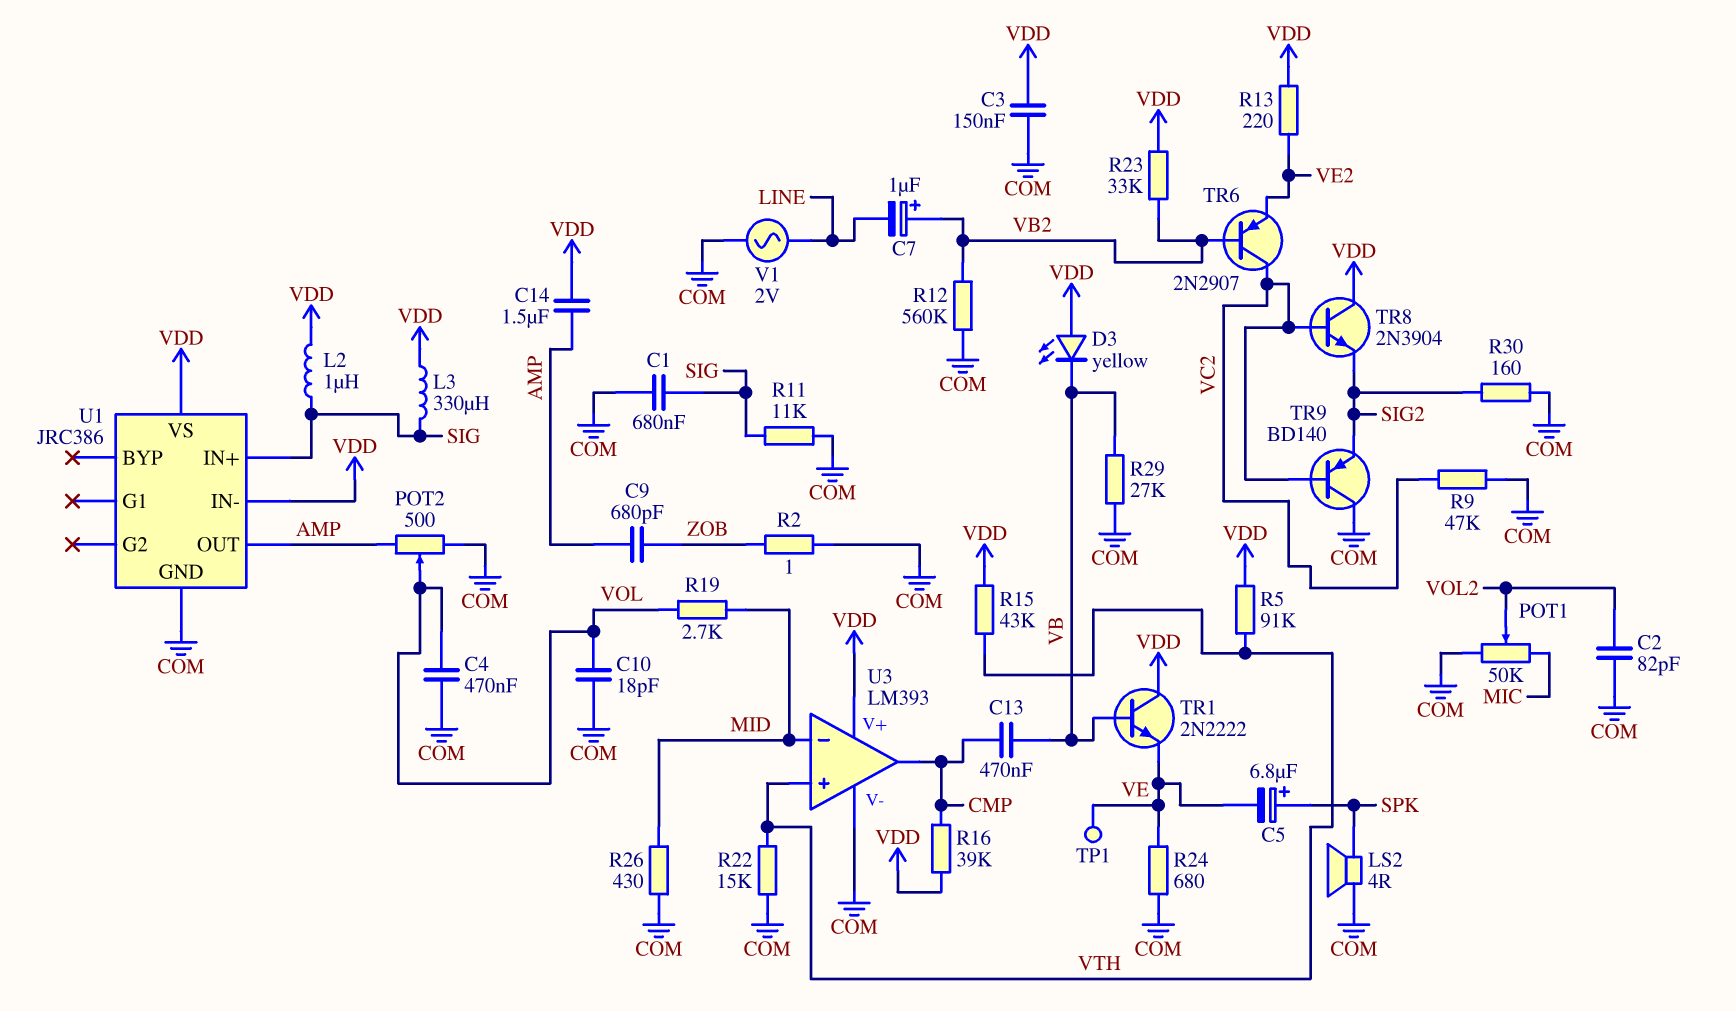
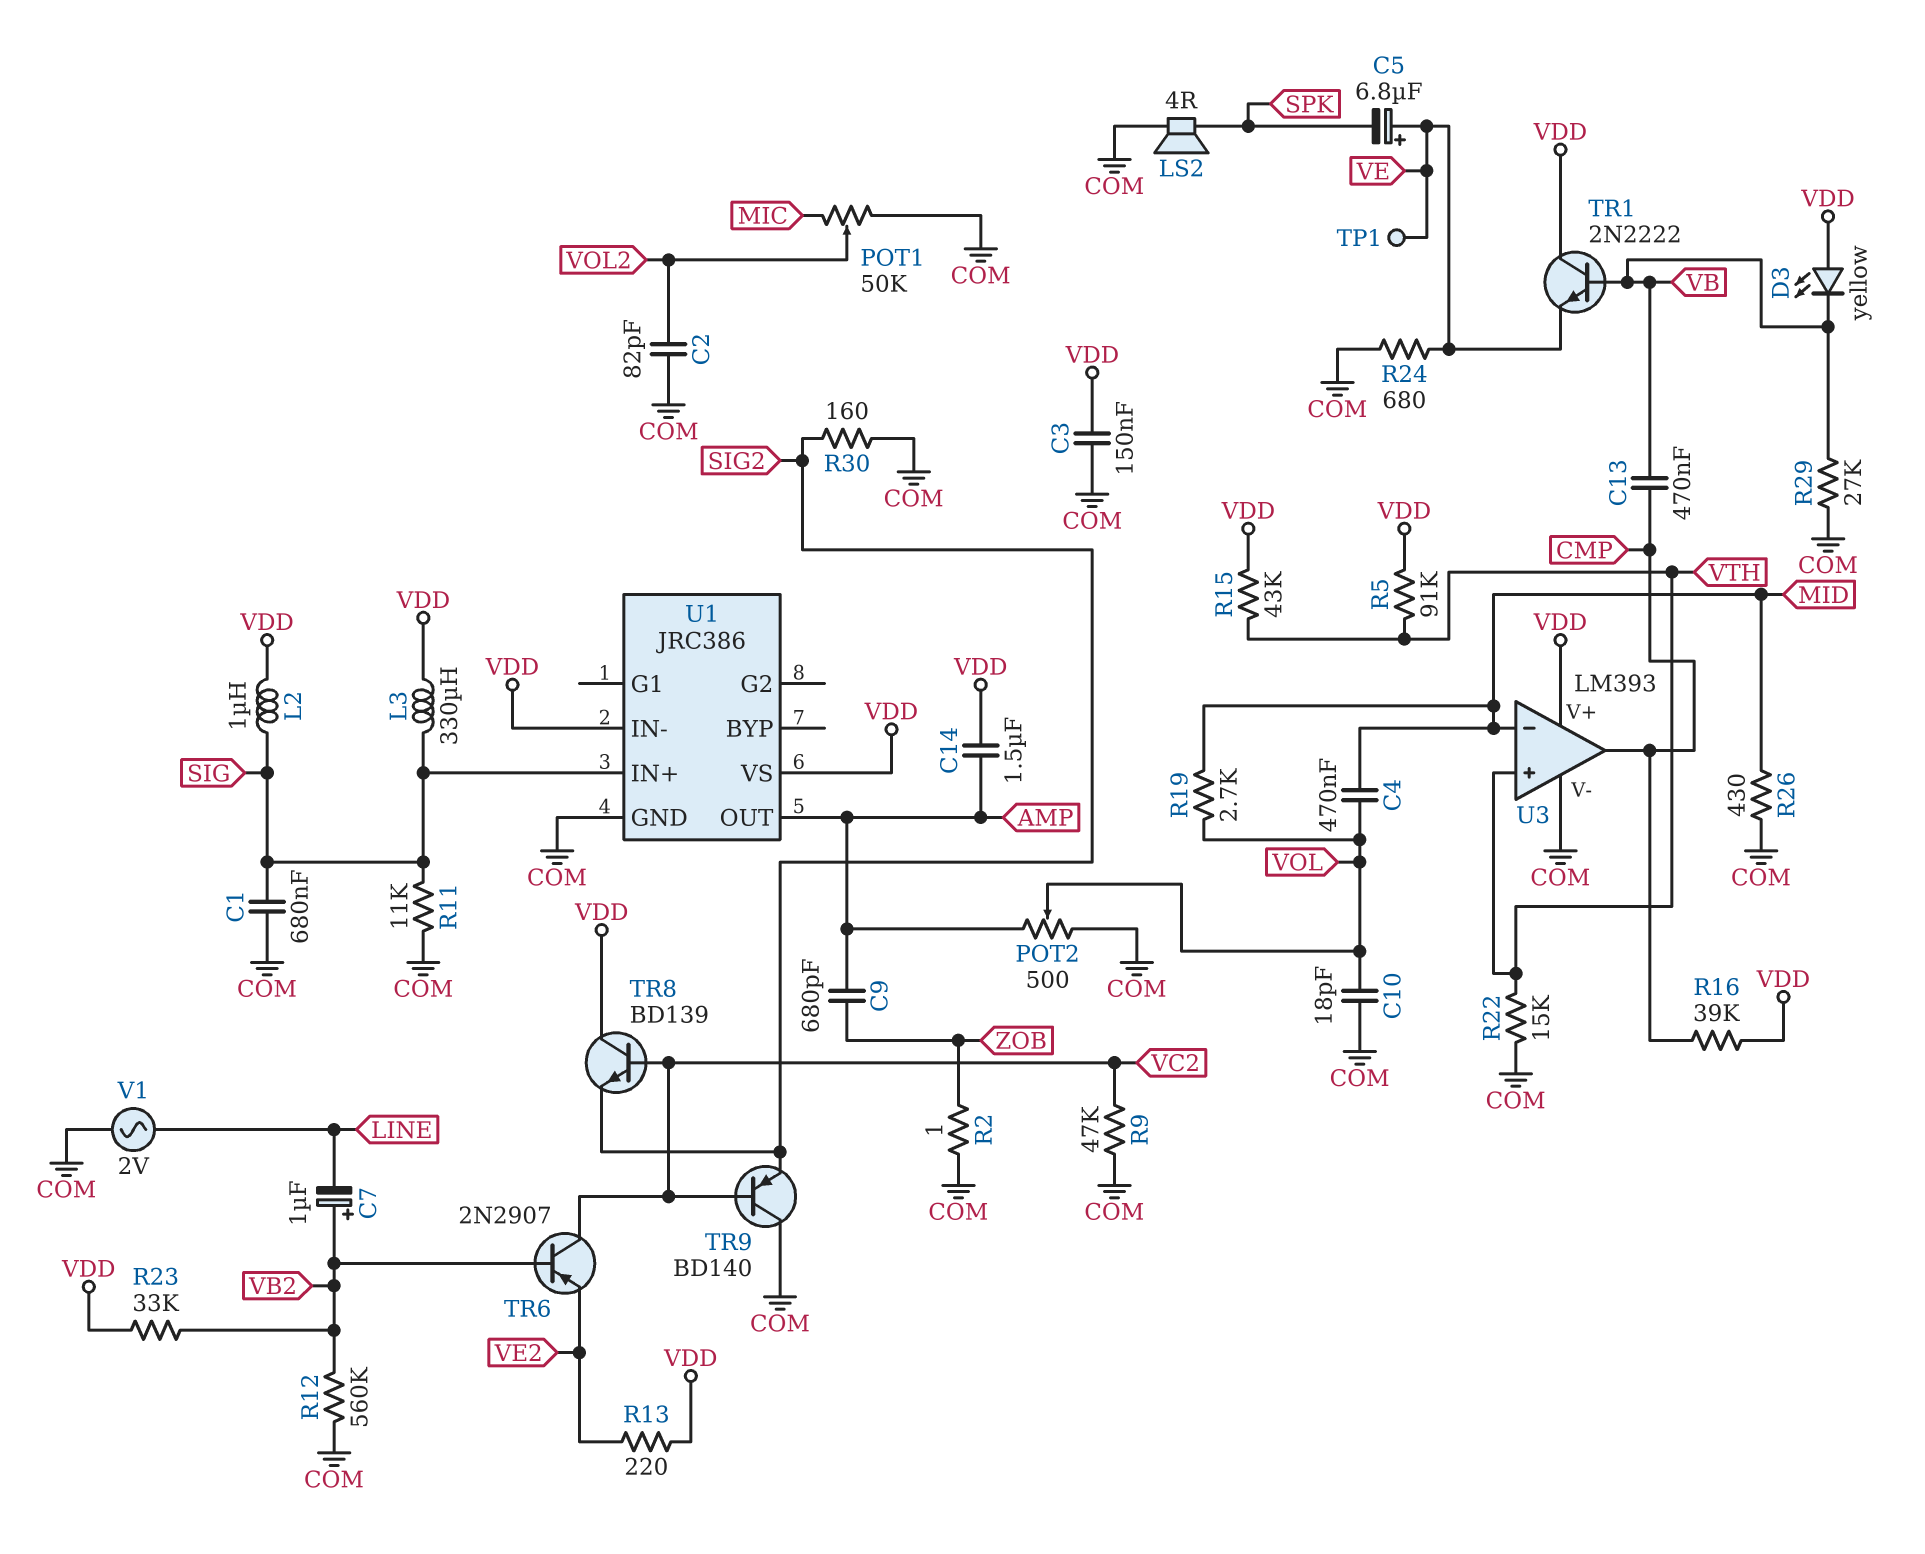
C4: 470nF (COM, VOL) -> 470nF (MID, VOL)
C5: 6.8uF (plus SPK, minus VE) -> 6.8uF (plus VE, minus SPK)
TR8: NPN 2N3904 (B VC2, C VDD, E SIG2) -> NPN BD139 (B VC2, C VDD, E SIG2)

